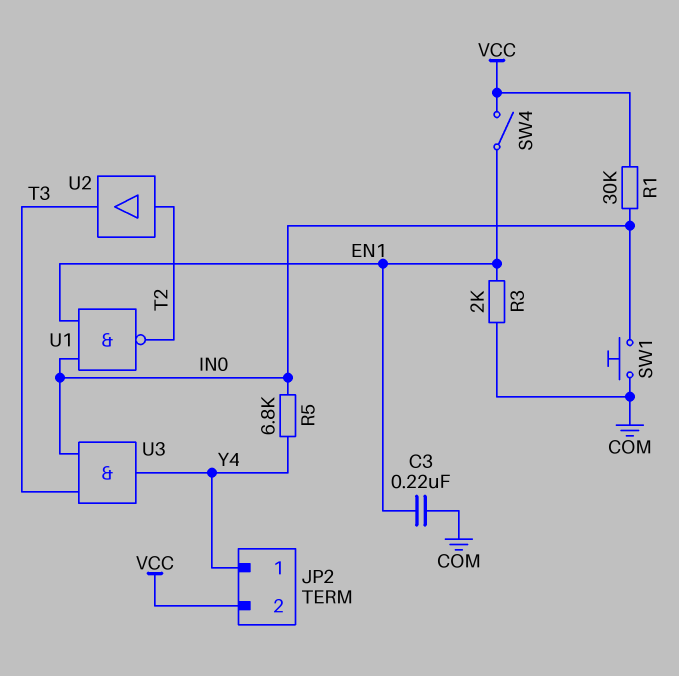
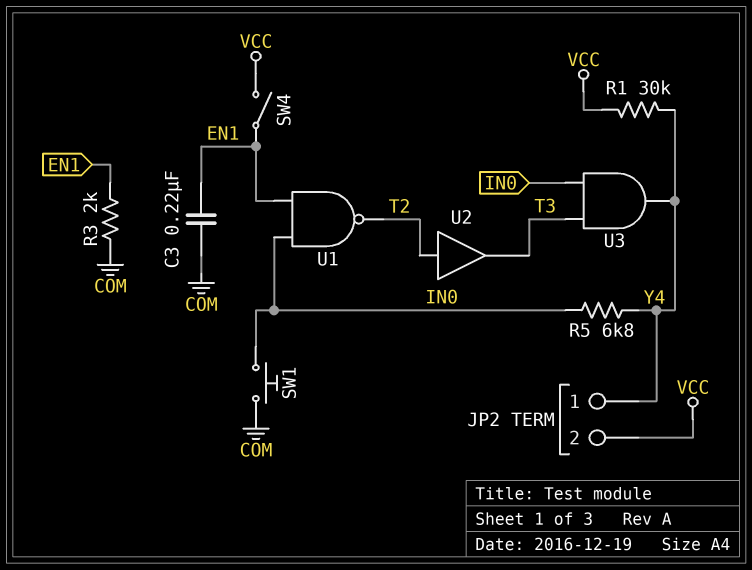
R1: 30k (IN0, VCC) -> 30k (VCC, Y4)

